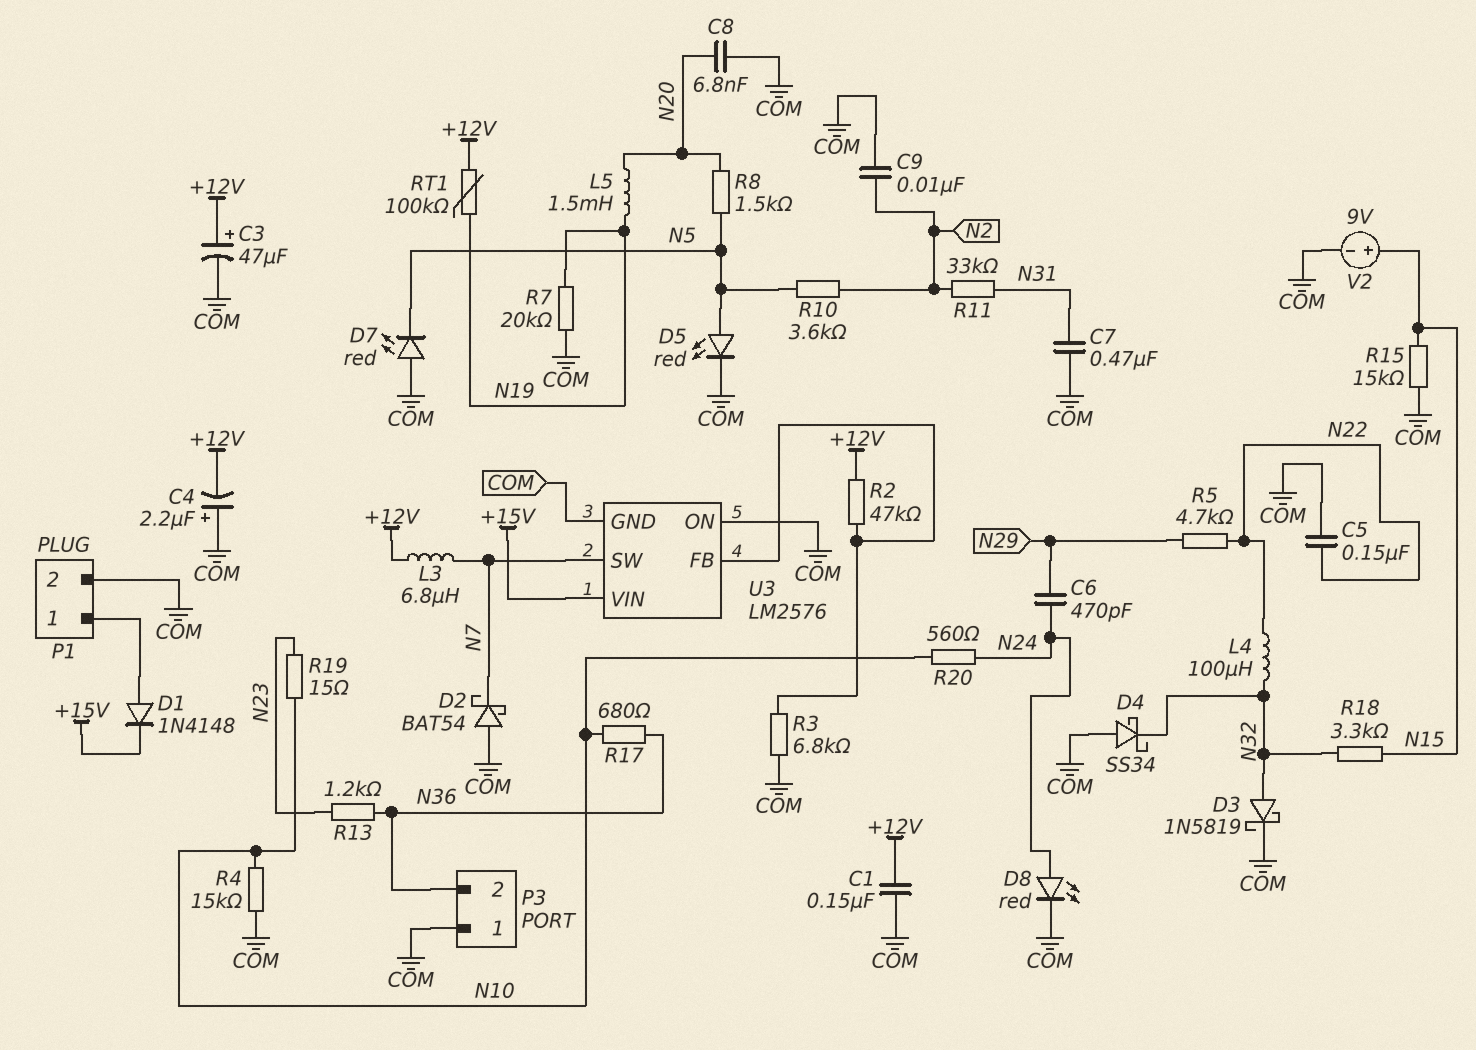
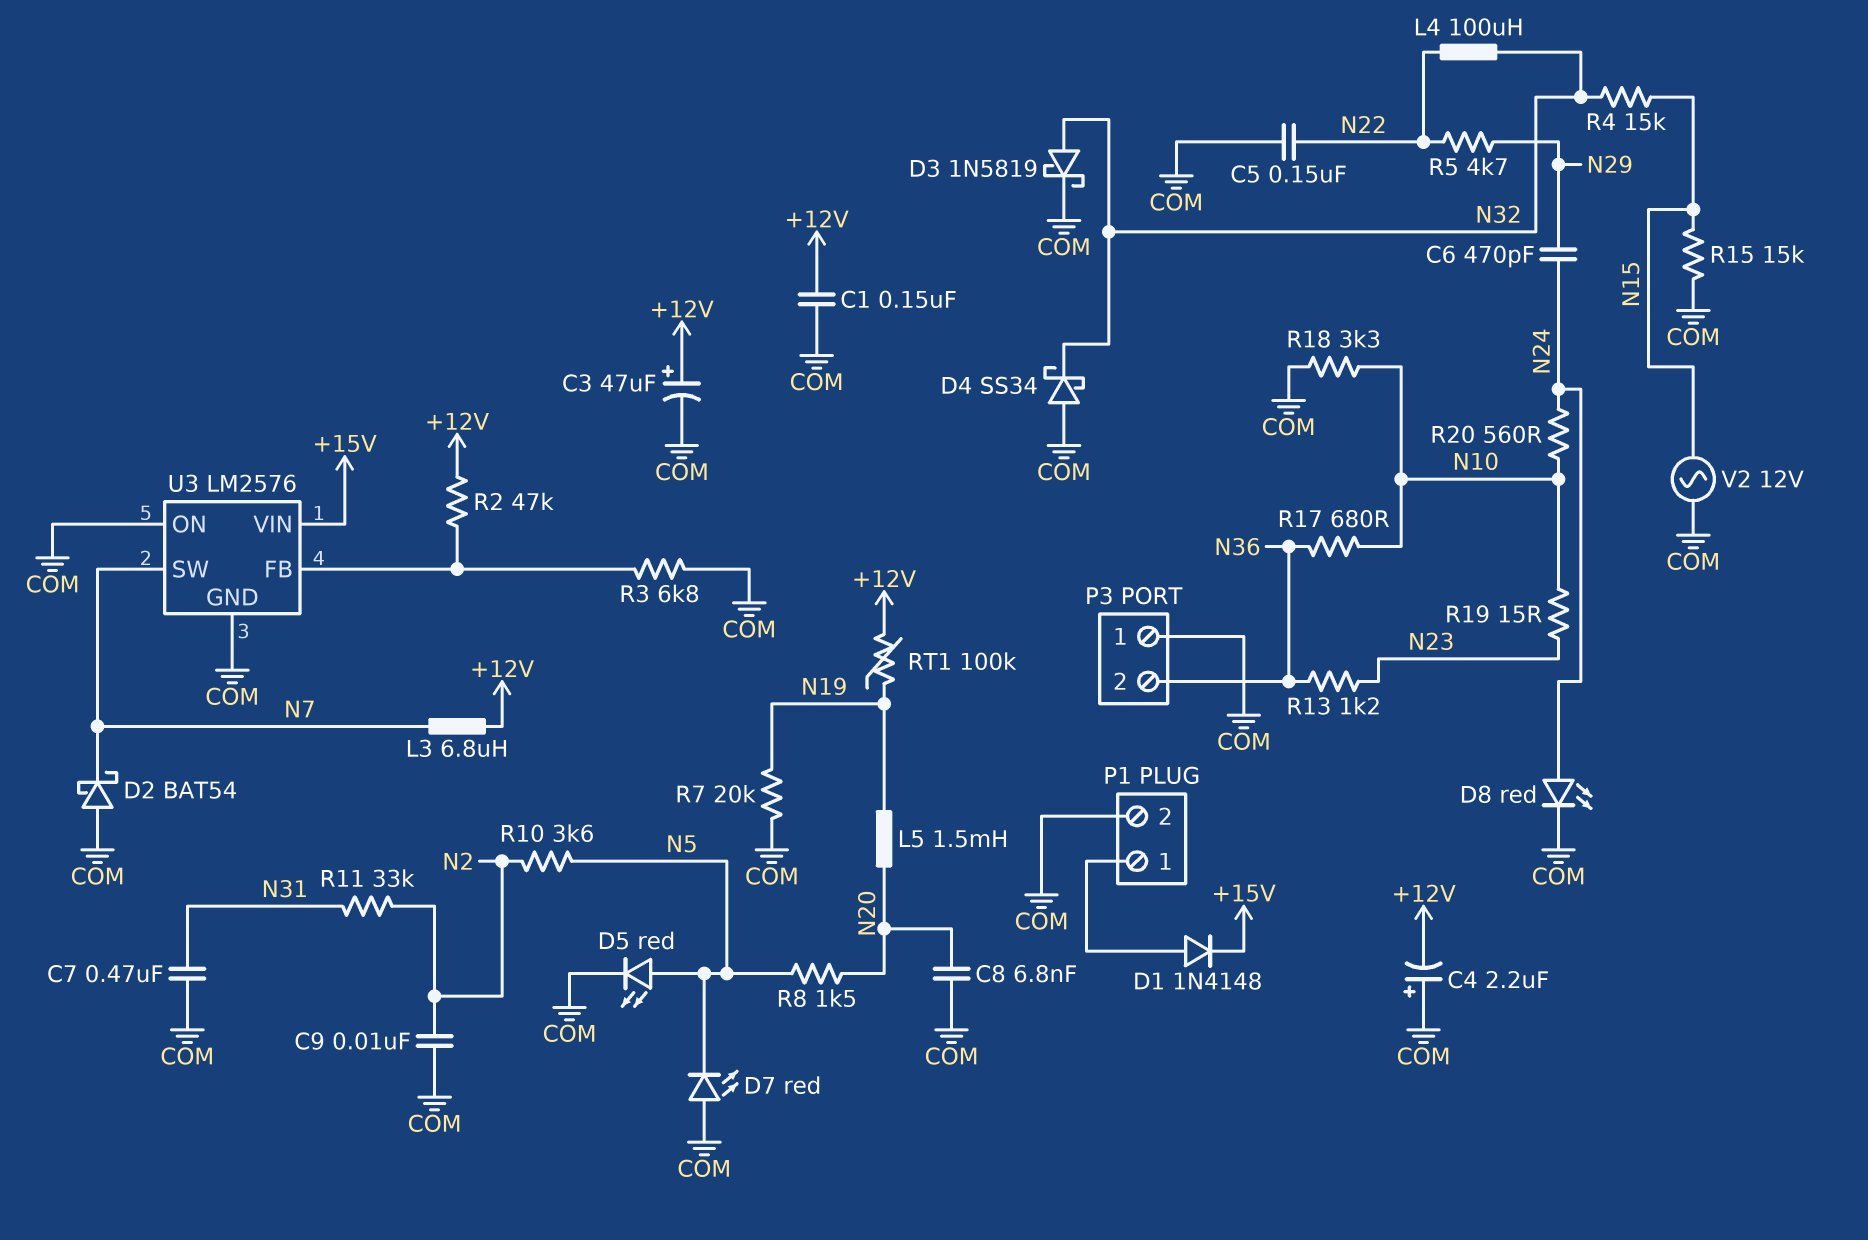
R4: 15k (COM, N10) -> 15k (N15, N32)
R18: 3.3k (N15, N32) -> 3.3k (COM, N10)
V2: 9V (plus N15, minus COM) -> AC 12V (COM, N15)

